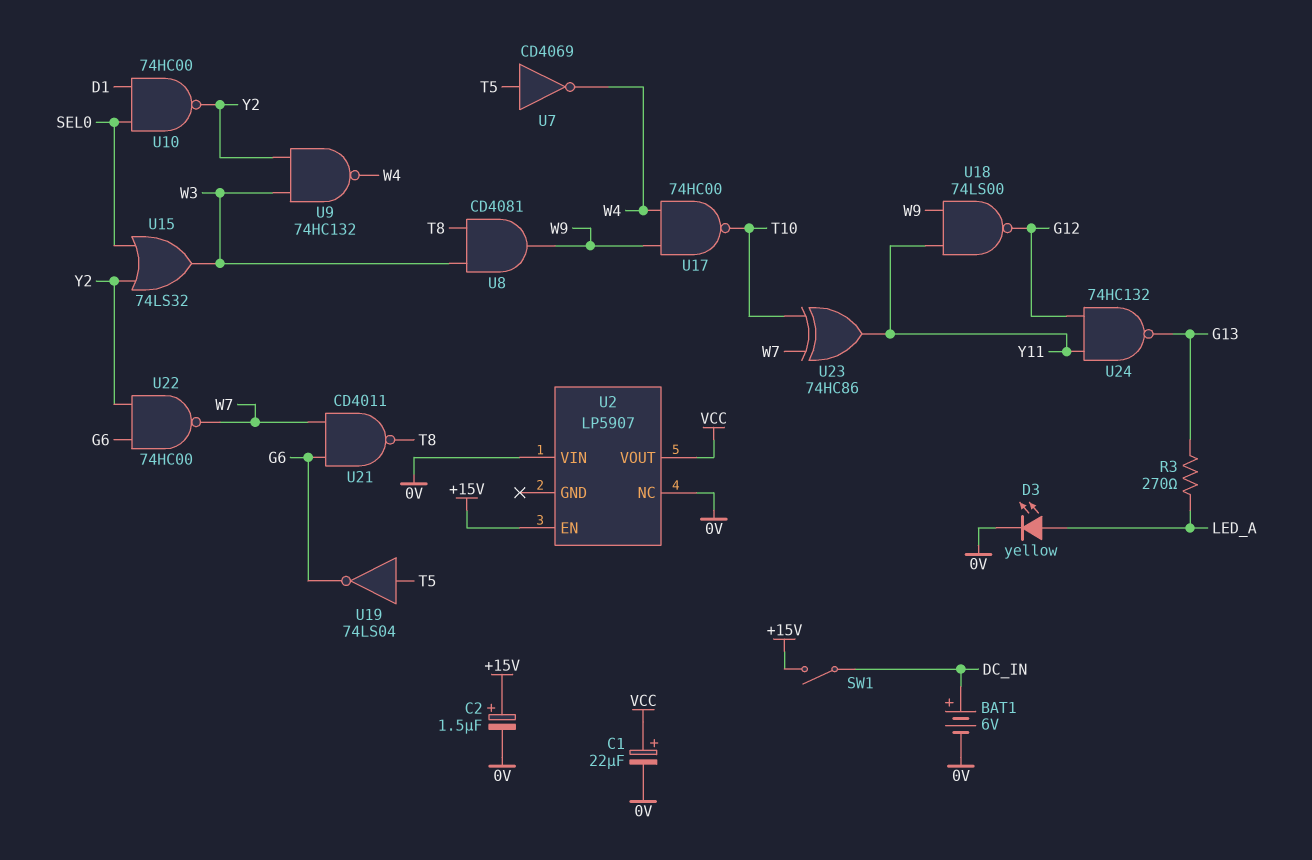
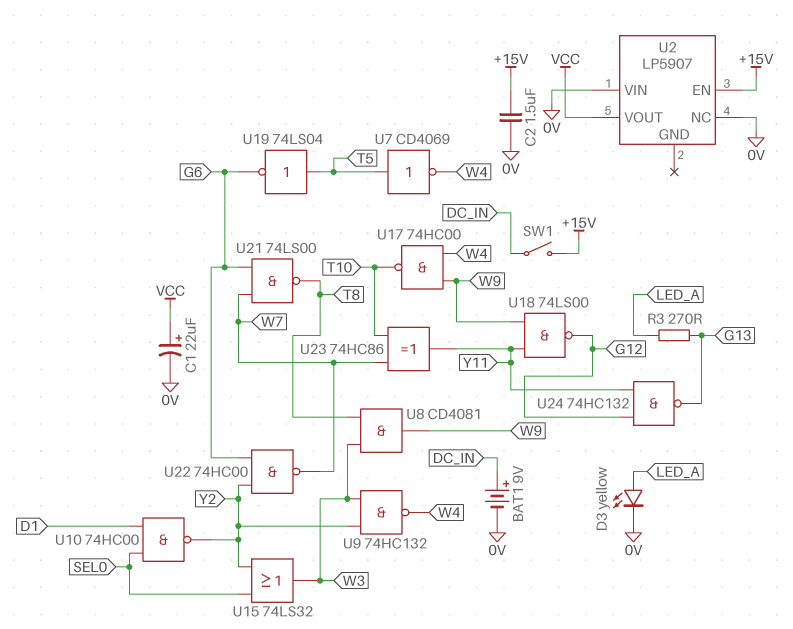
BAT1: 6V (plus DC_IN, minus 0V) -> 9V (plus DC_IN, minus 0V)
C2: 1.5uF (plus +15V, minus 0V) -> 1.5uF (+15V, 0V)
U21: NAND CD4011 (in G6, in W7, out T8) -> NAND 74LS00 (in G6, in W7, out T8)

